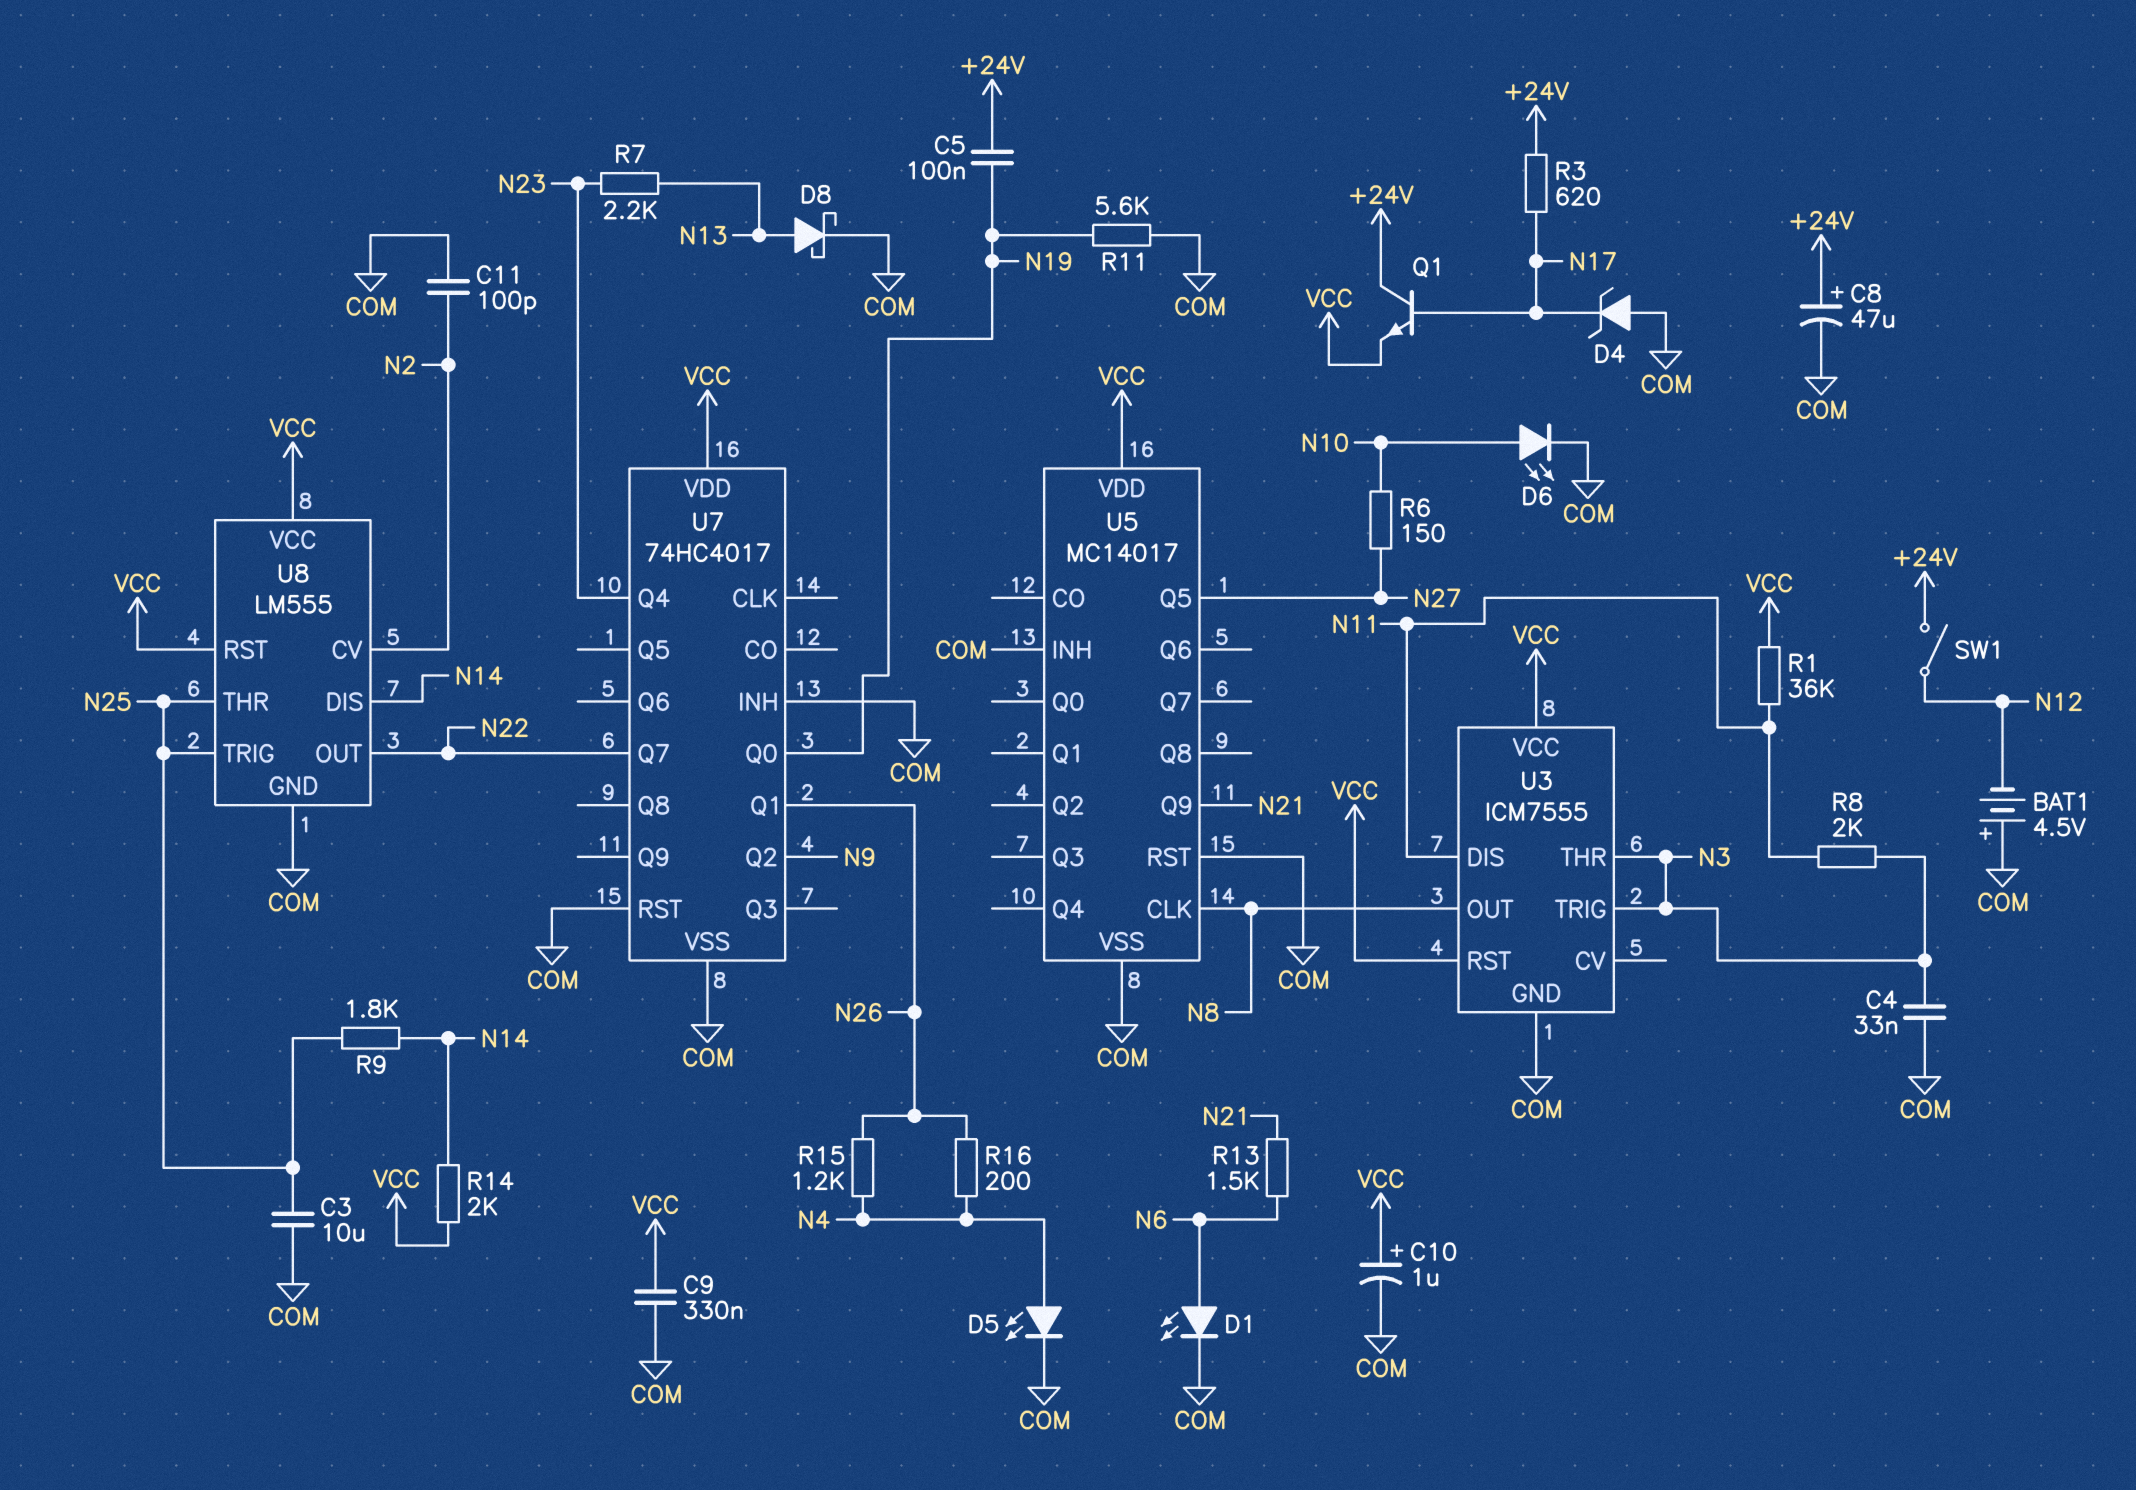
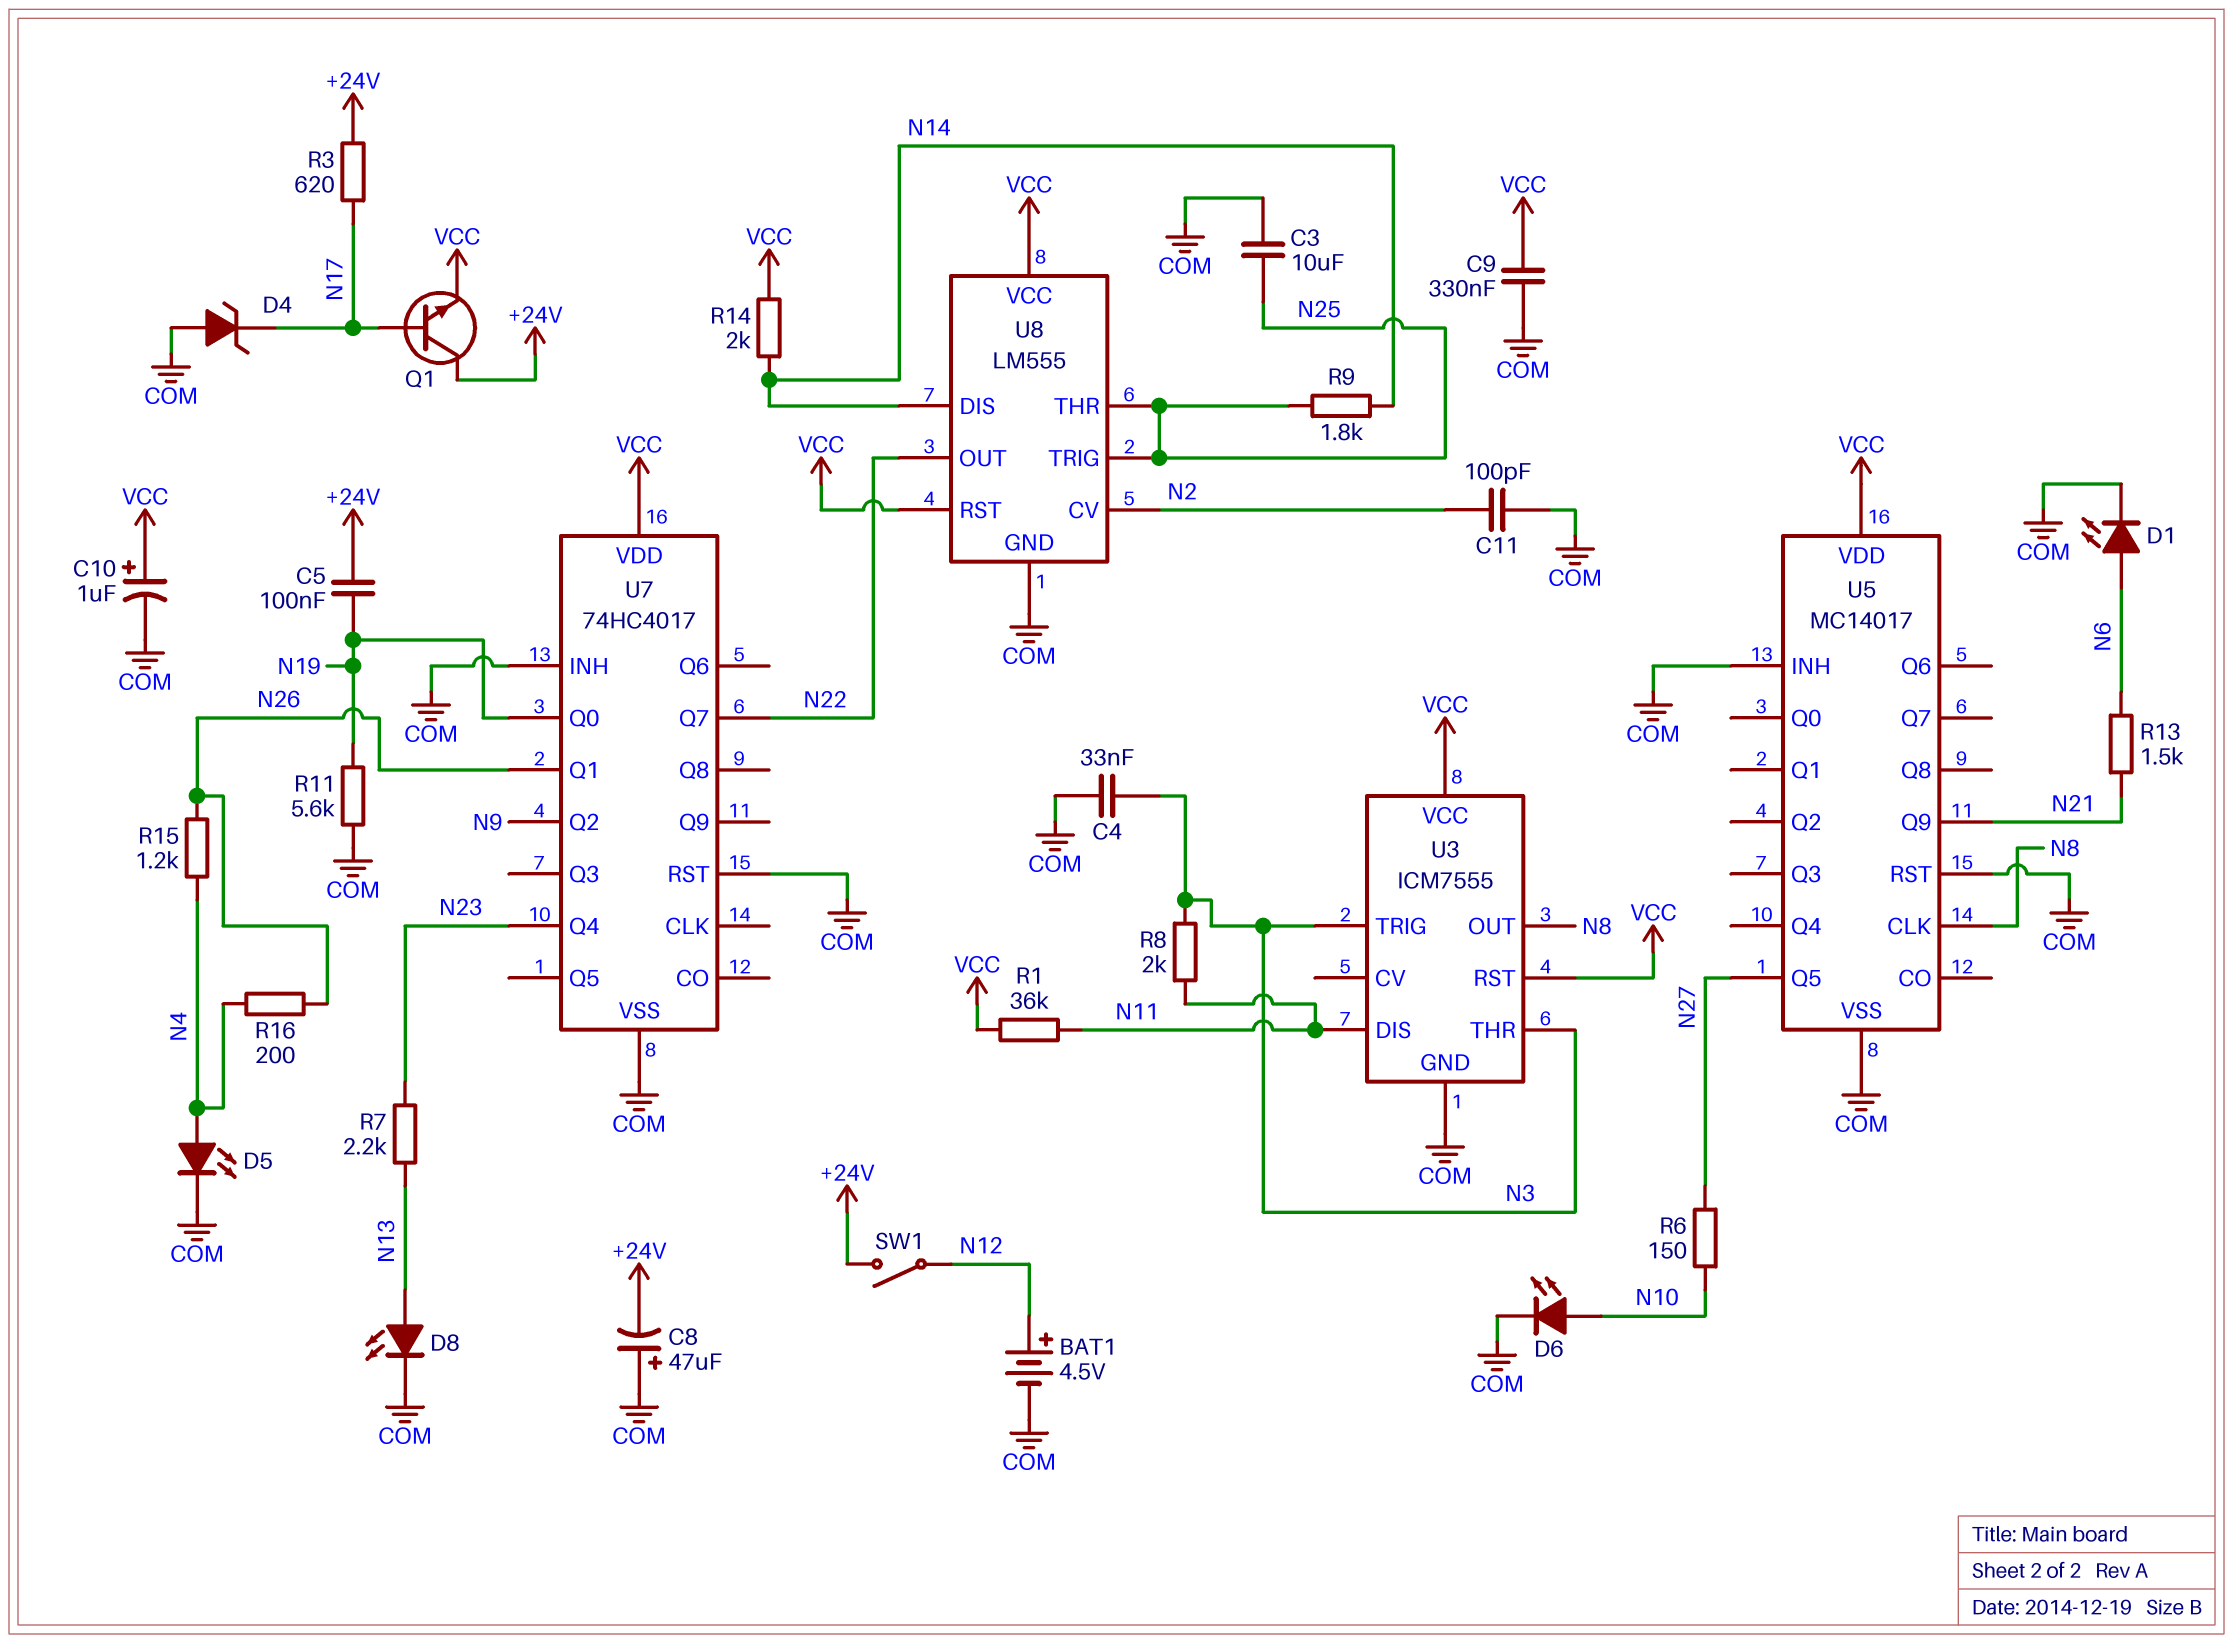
BAT1: 4.5V (plus COM, minus N12) -> 4.5V (plus N12, minus COM)
C8: 47uF (plus +24V, minus COM) -> 47uF (plus COM, minus +24V)
D8: schottky (A N13, K COM) -> LED (A N13, K COM)

